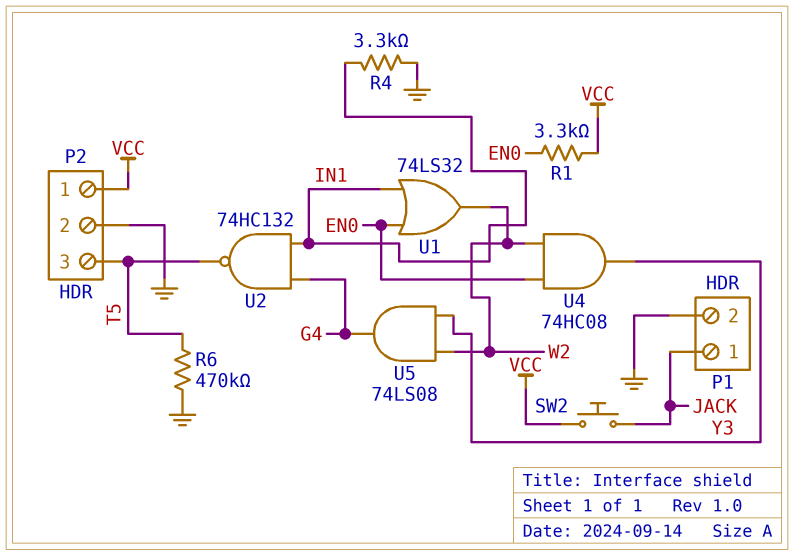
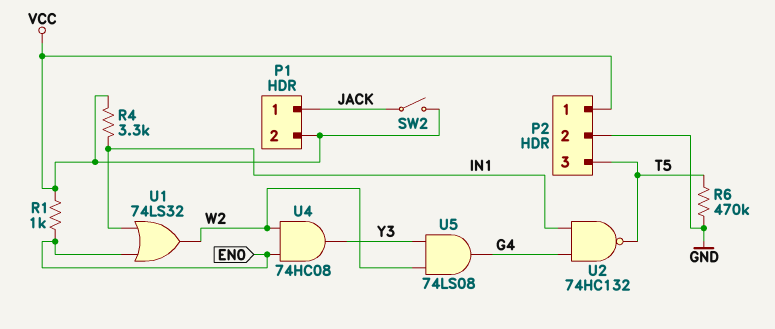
P1 pin 2: GND -> VCC
R1: 3.3k (EN0, VCC) -> 1k (EN0, VCC)
R4: 3.3k (GND, IN1) -> 3.3k (IN1, VCC)
SW2: button (JACK, VCC) -> switch (JACK, VCC)

